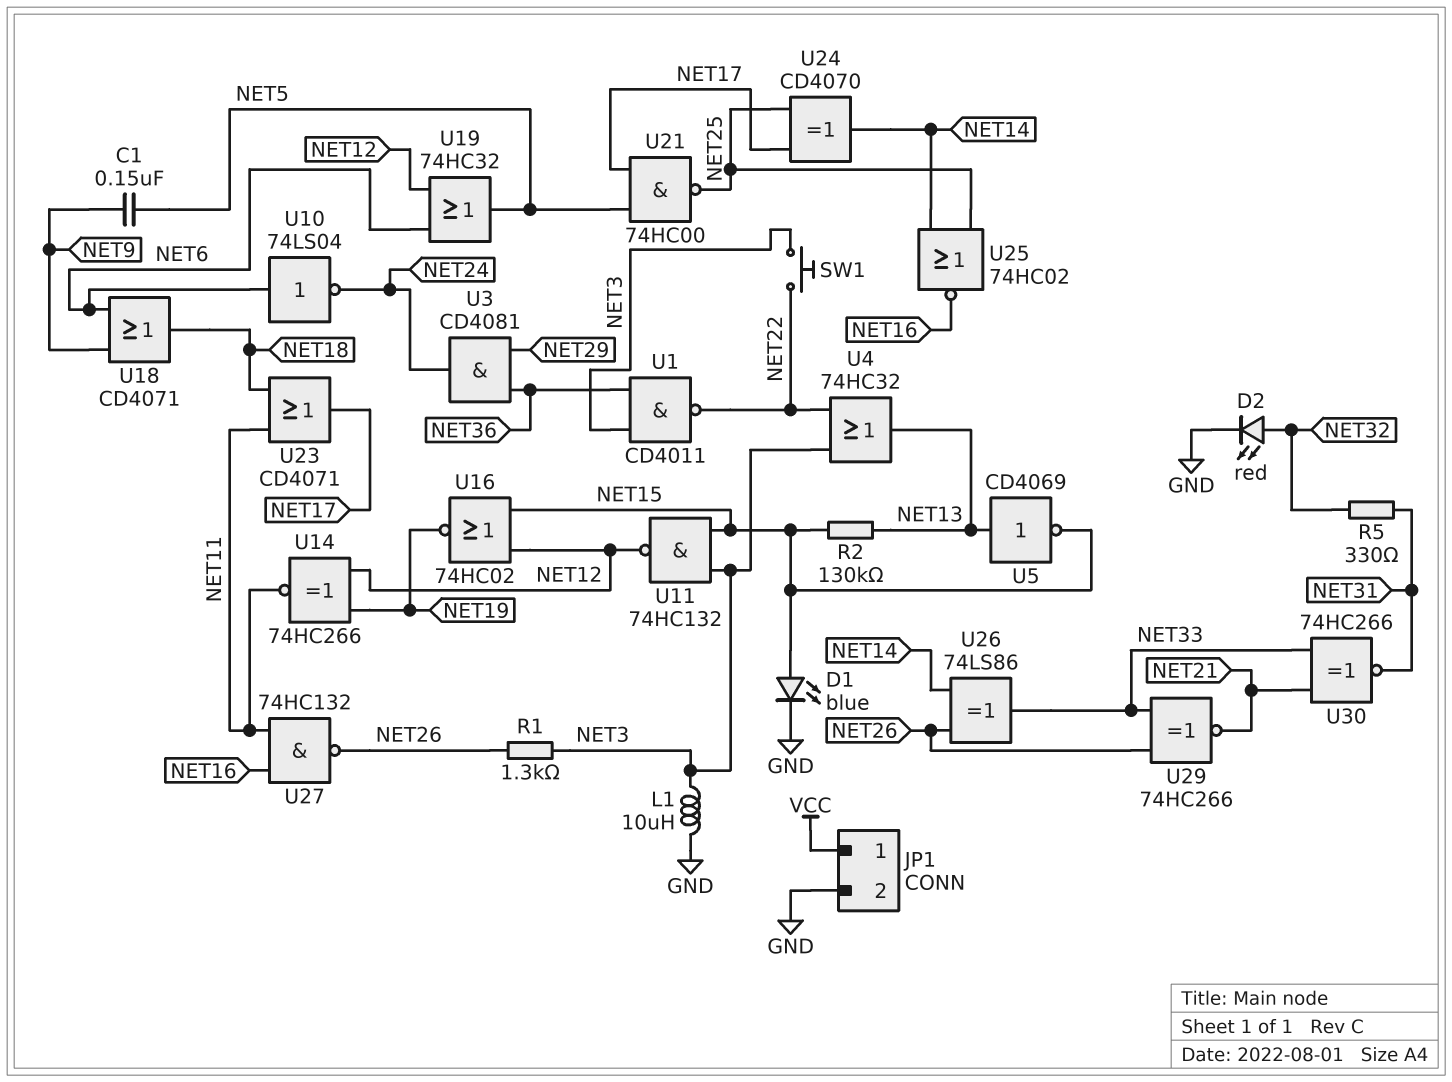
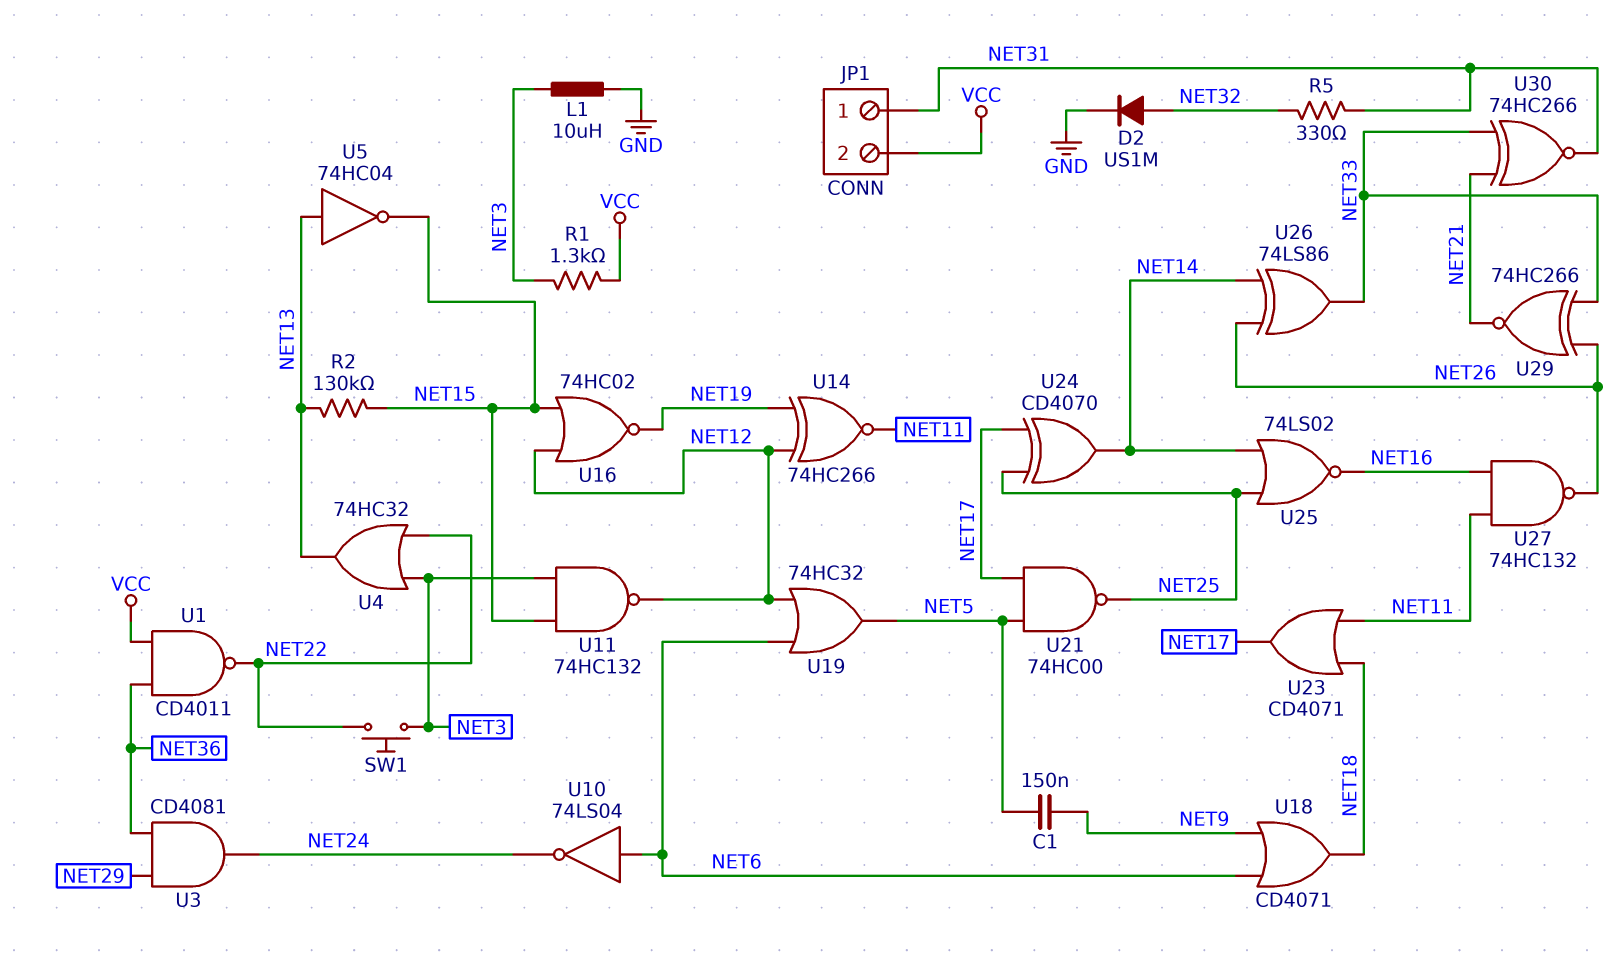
D1: LED blue (A NET15, K GND) -> none
D2: LED red (A NET32, K GND) -> diode US1M (A NET32, K GND)
JP1 pin 1: VCC -> NET31
JP1 pin 2: GND -> VCC
R1: 1.3k (NET3, NET26) -> 1.3k (NET3, VCC)
U1: NAND CD4011 (in NET3, in NET36, out NET22) -> NAND CD4011 (in NET36, in VCC, out NET22)
U5: NOT CD4069 (in NET13, out NET15) -> NOT 74HC04 (in NET13, out NET15)
U25: NOR 74HC02 (in NET14, in NET25, out NET16) -> NOR 74LS02 (in NET14, in NET25, out NET16)

